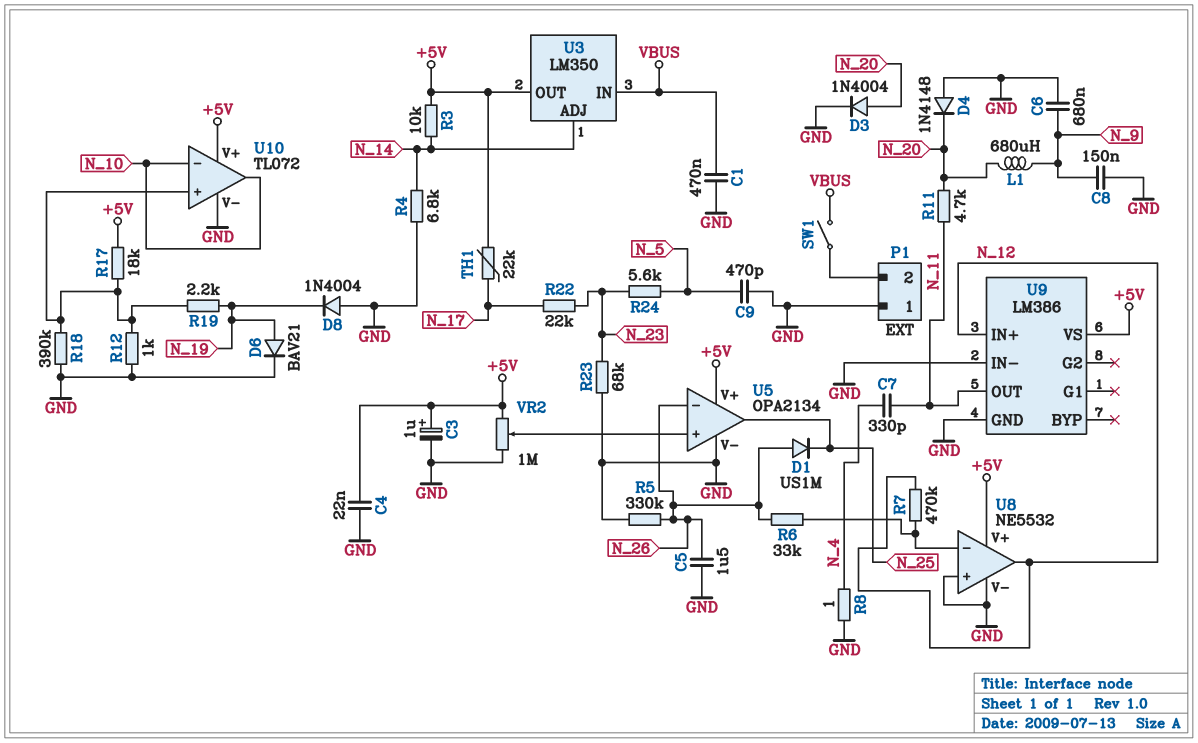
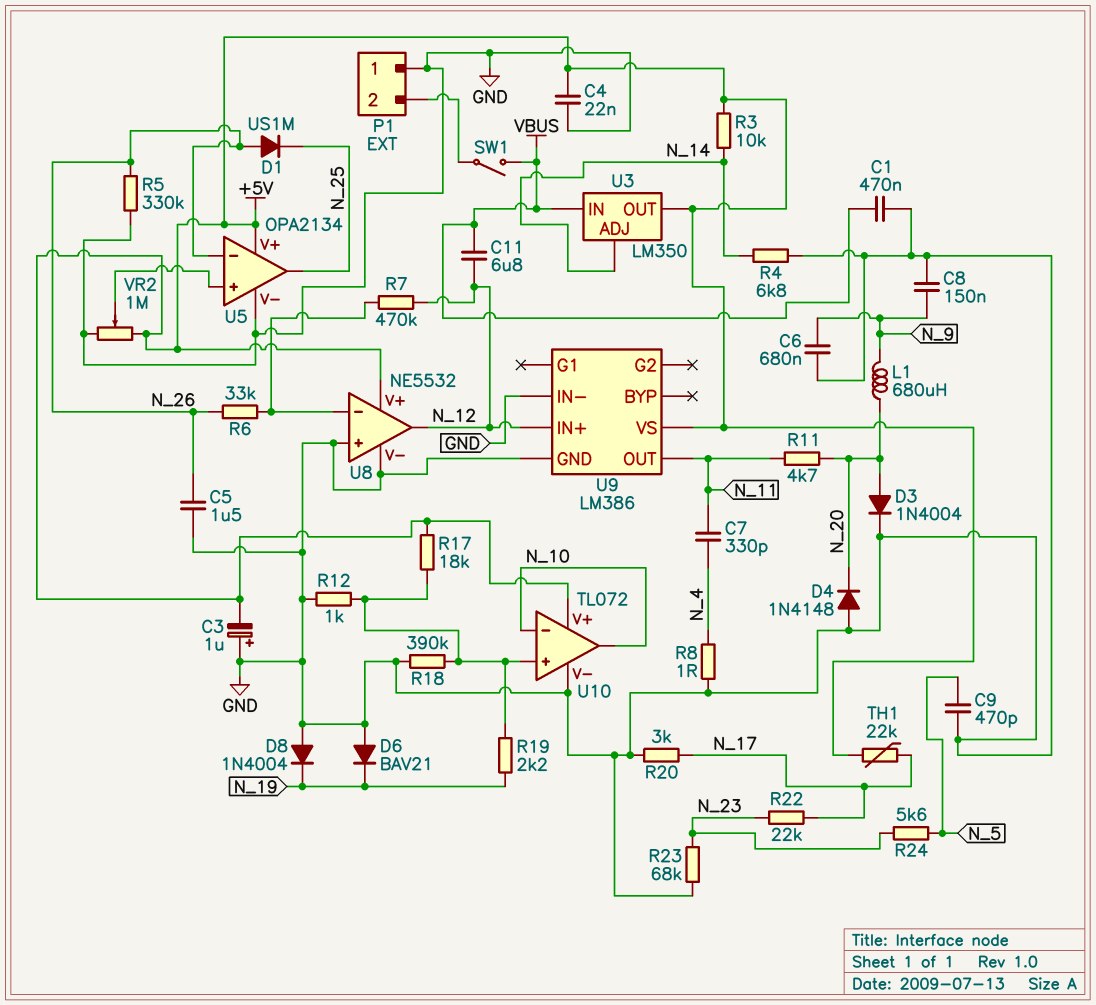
C3: 1uF (plus +5V, minus GND) -> 1uF (plus GND, minus +5V)
C11: none -> 6.8uF (N_12, VBUS)
D6: diode BAV21 (A N_19, K GND) -> diode BAV21 (A GND, K N_19)
R20: none -> 3k (GND, N_17)

